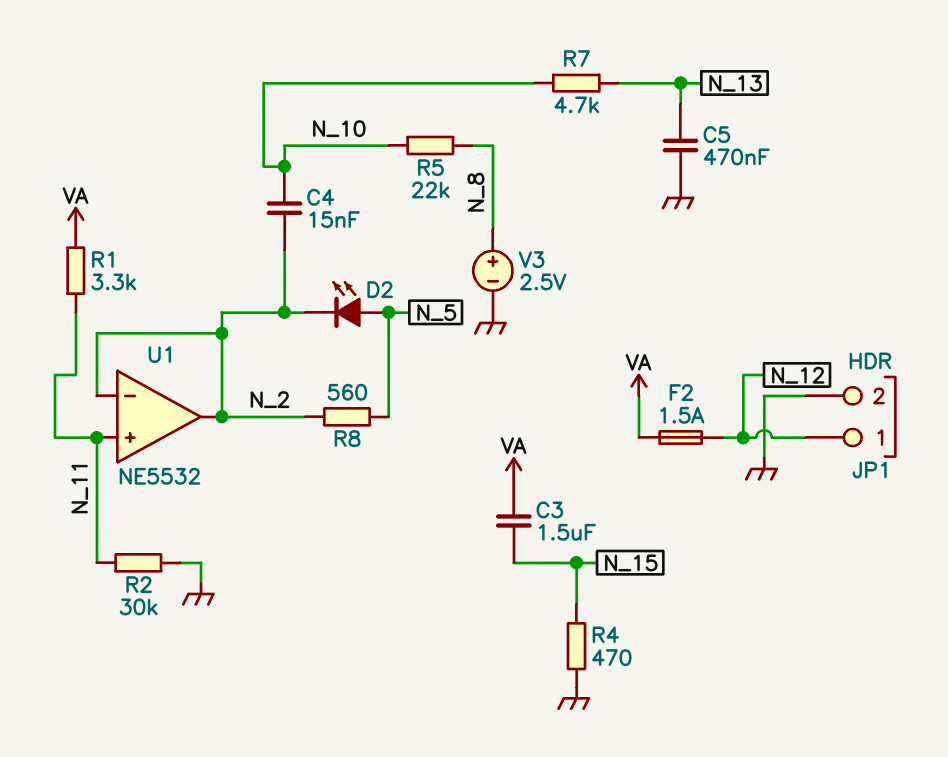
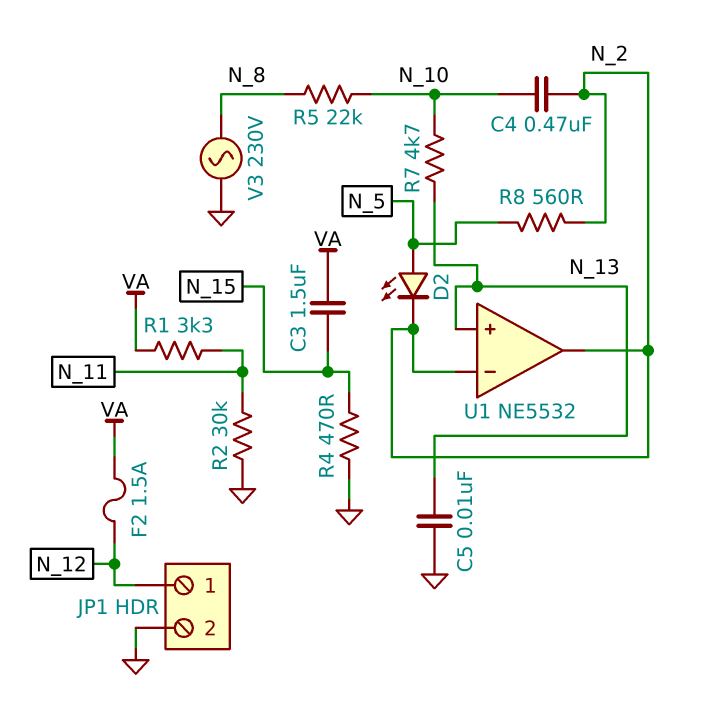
C4: 15nF (N_2, N_10) -> 470nF (N_2, N_10)
C5: 470nF (GND, N_13) -> 10nF (GND, N_13)
U1 pin in+: N_11 -> N_13
V3: 2.5V (plus N_8, minus GND) -> AC 230V (GND, N_8)

